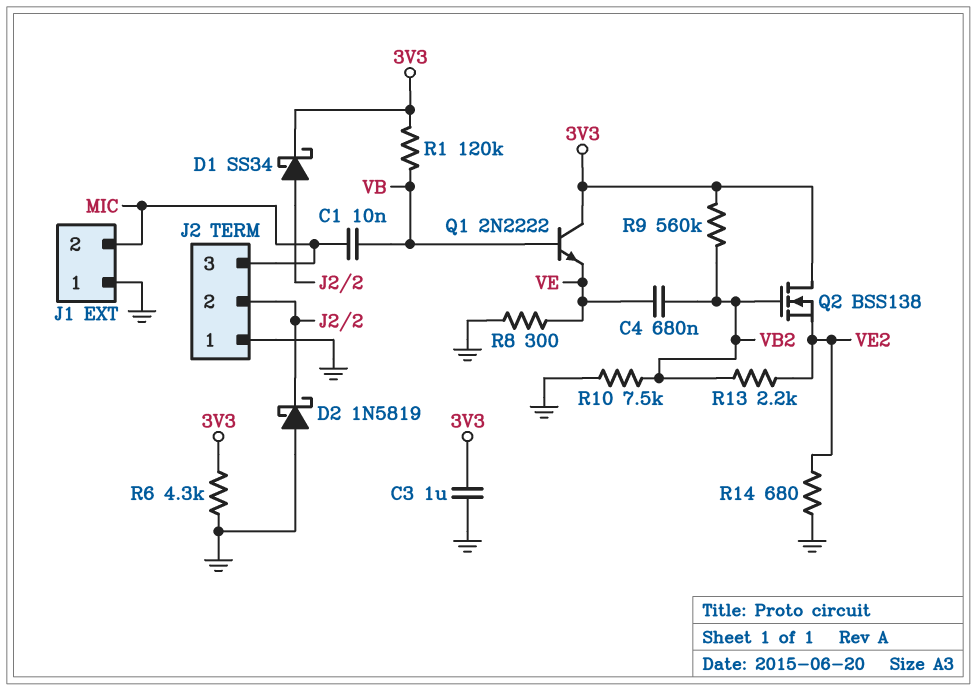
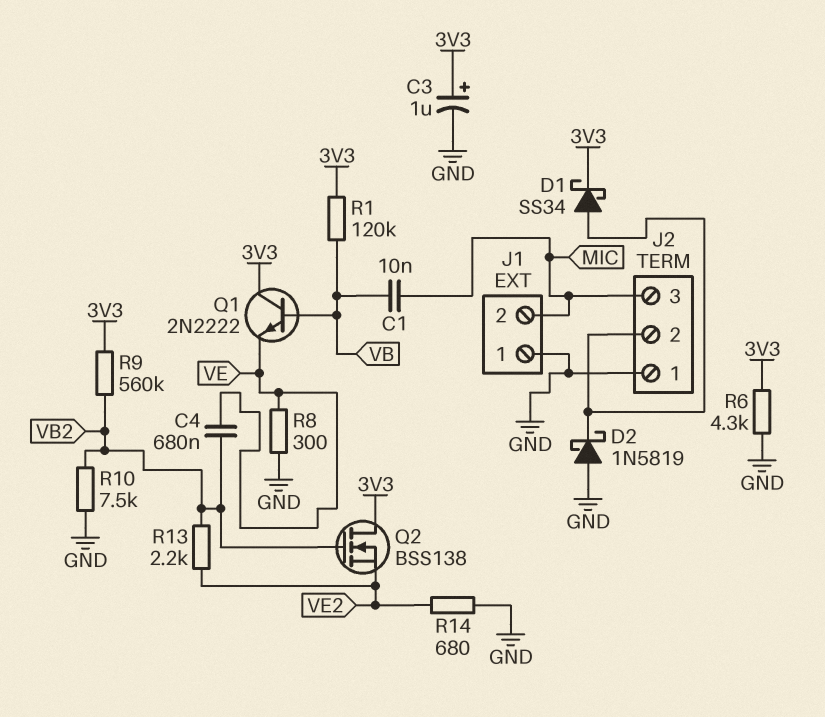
C3: 1uF (3V3, GND) -> 1uF (plus 3V3, minus GND)

